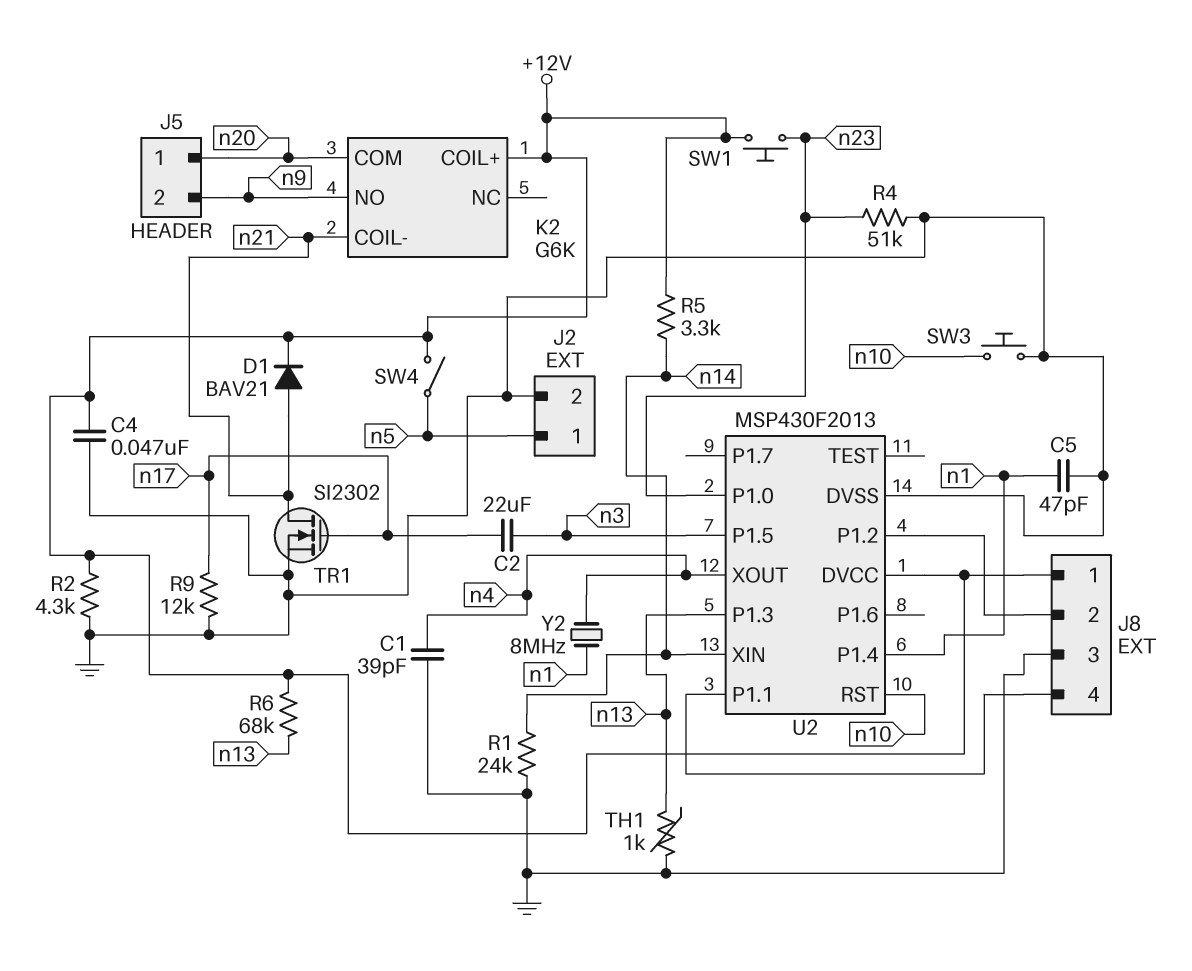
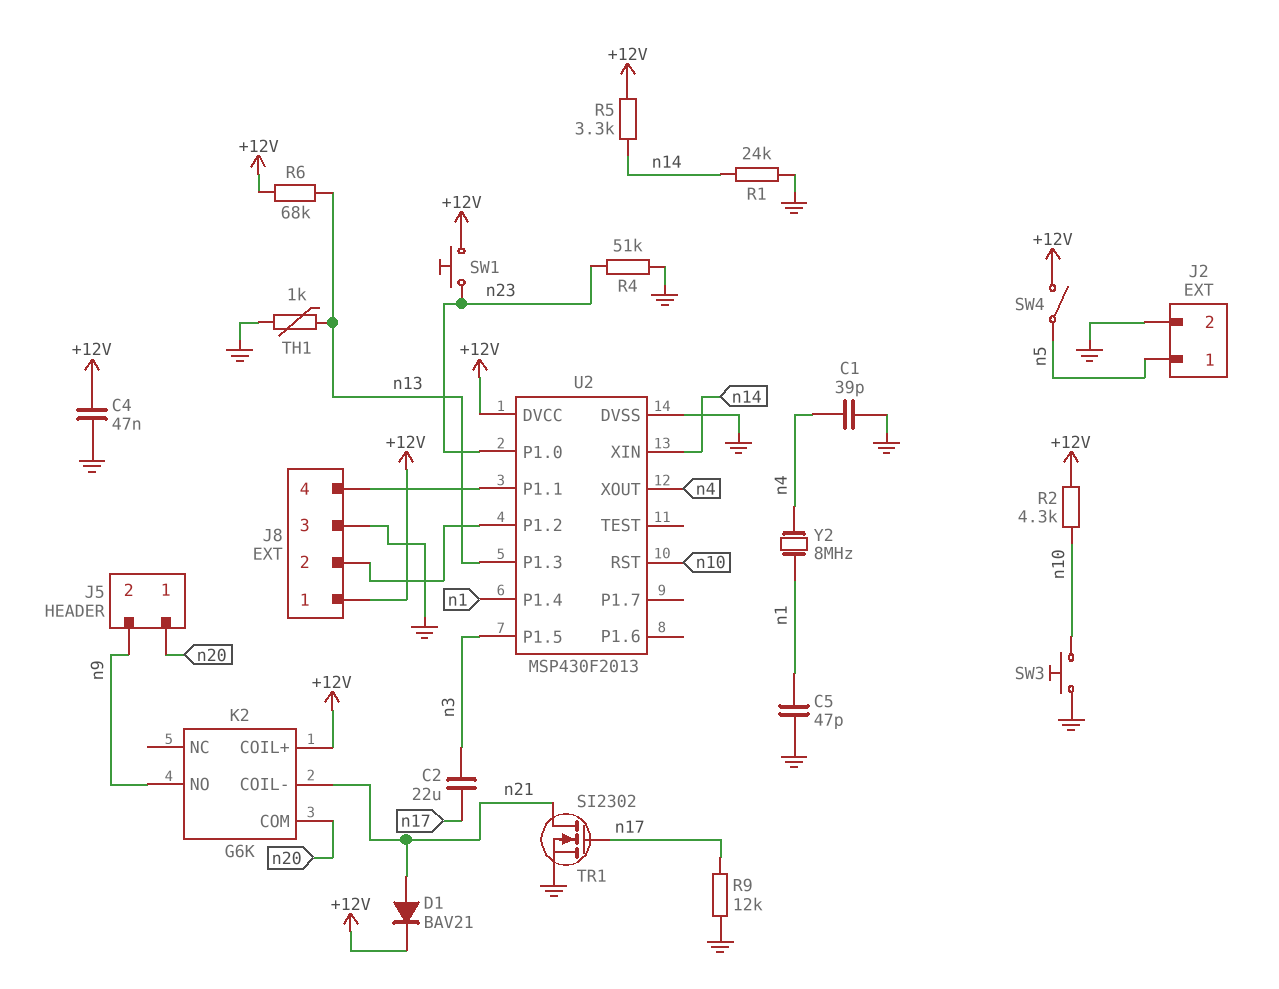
R2: 4.3k (+12V, GND) -> 4.3k (+12V, n10)

